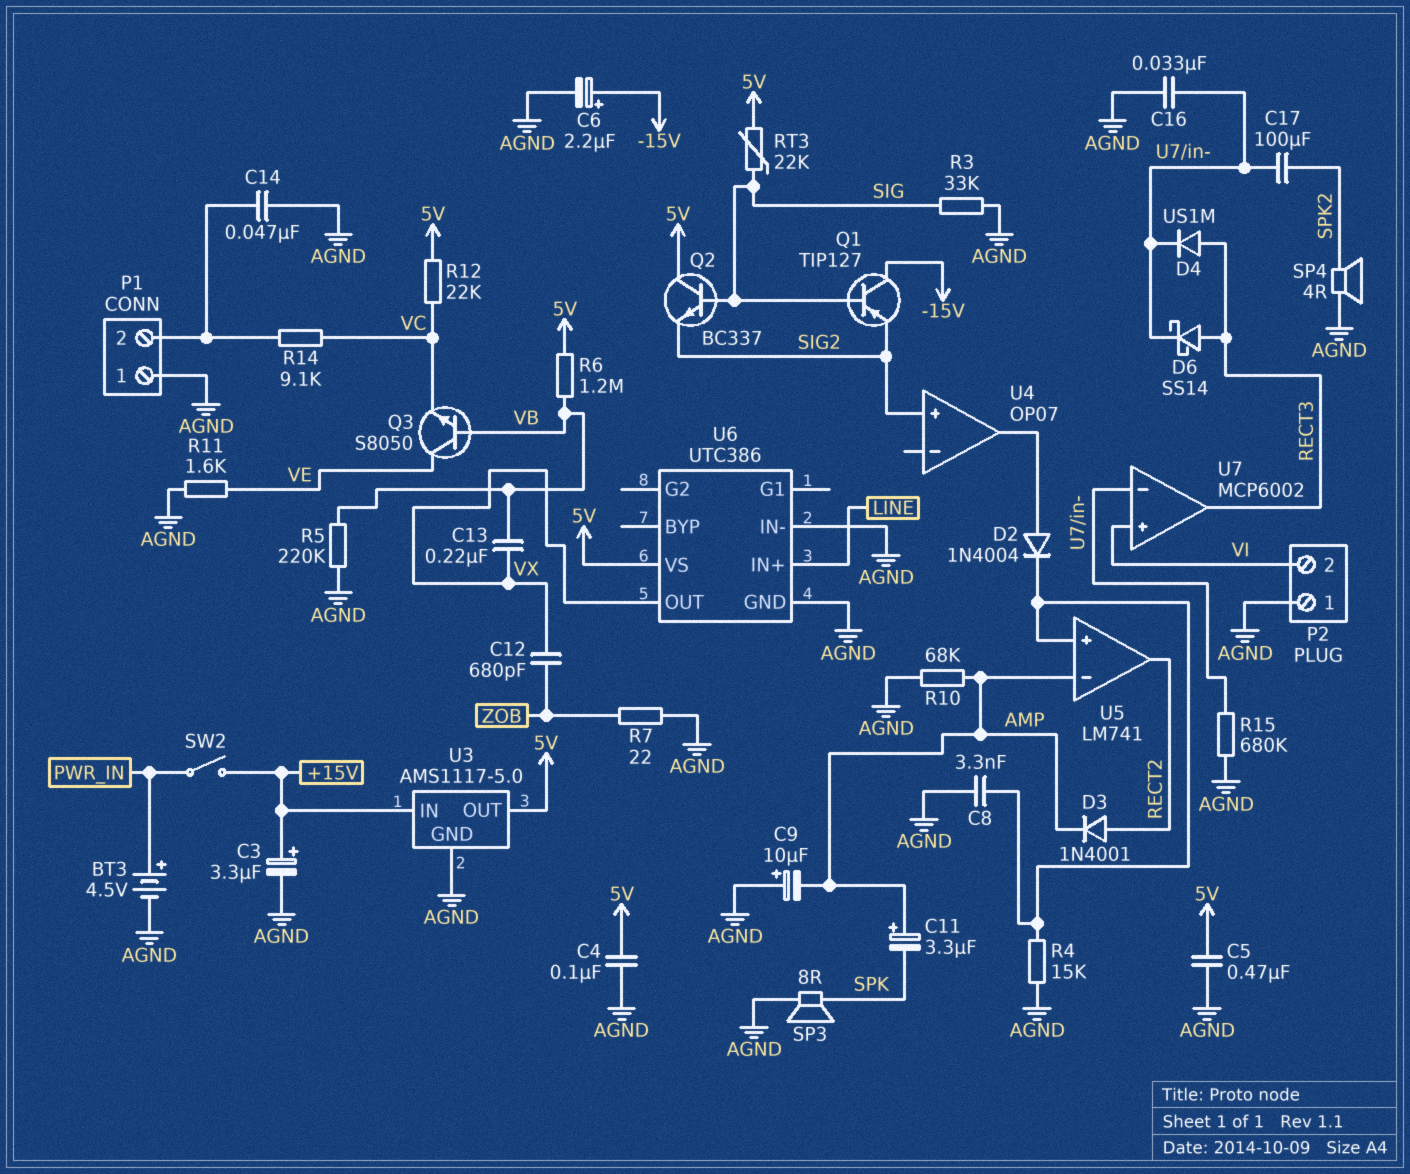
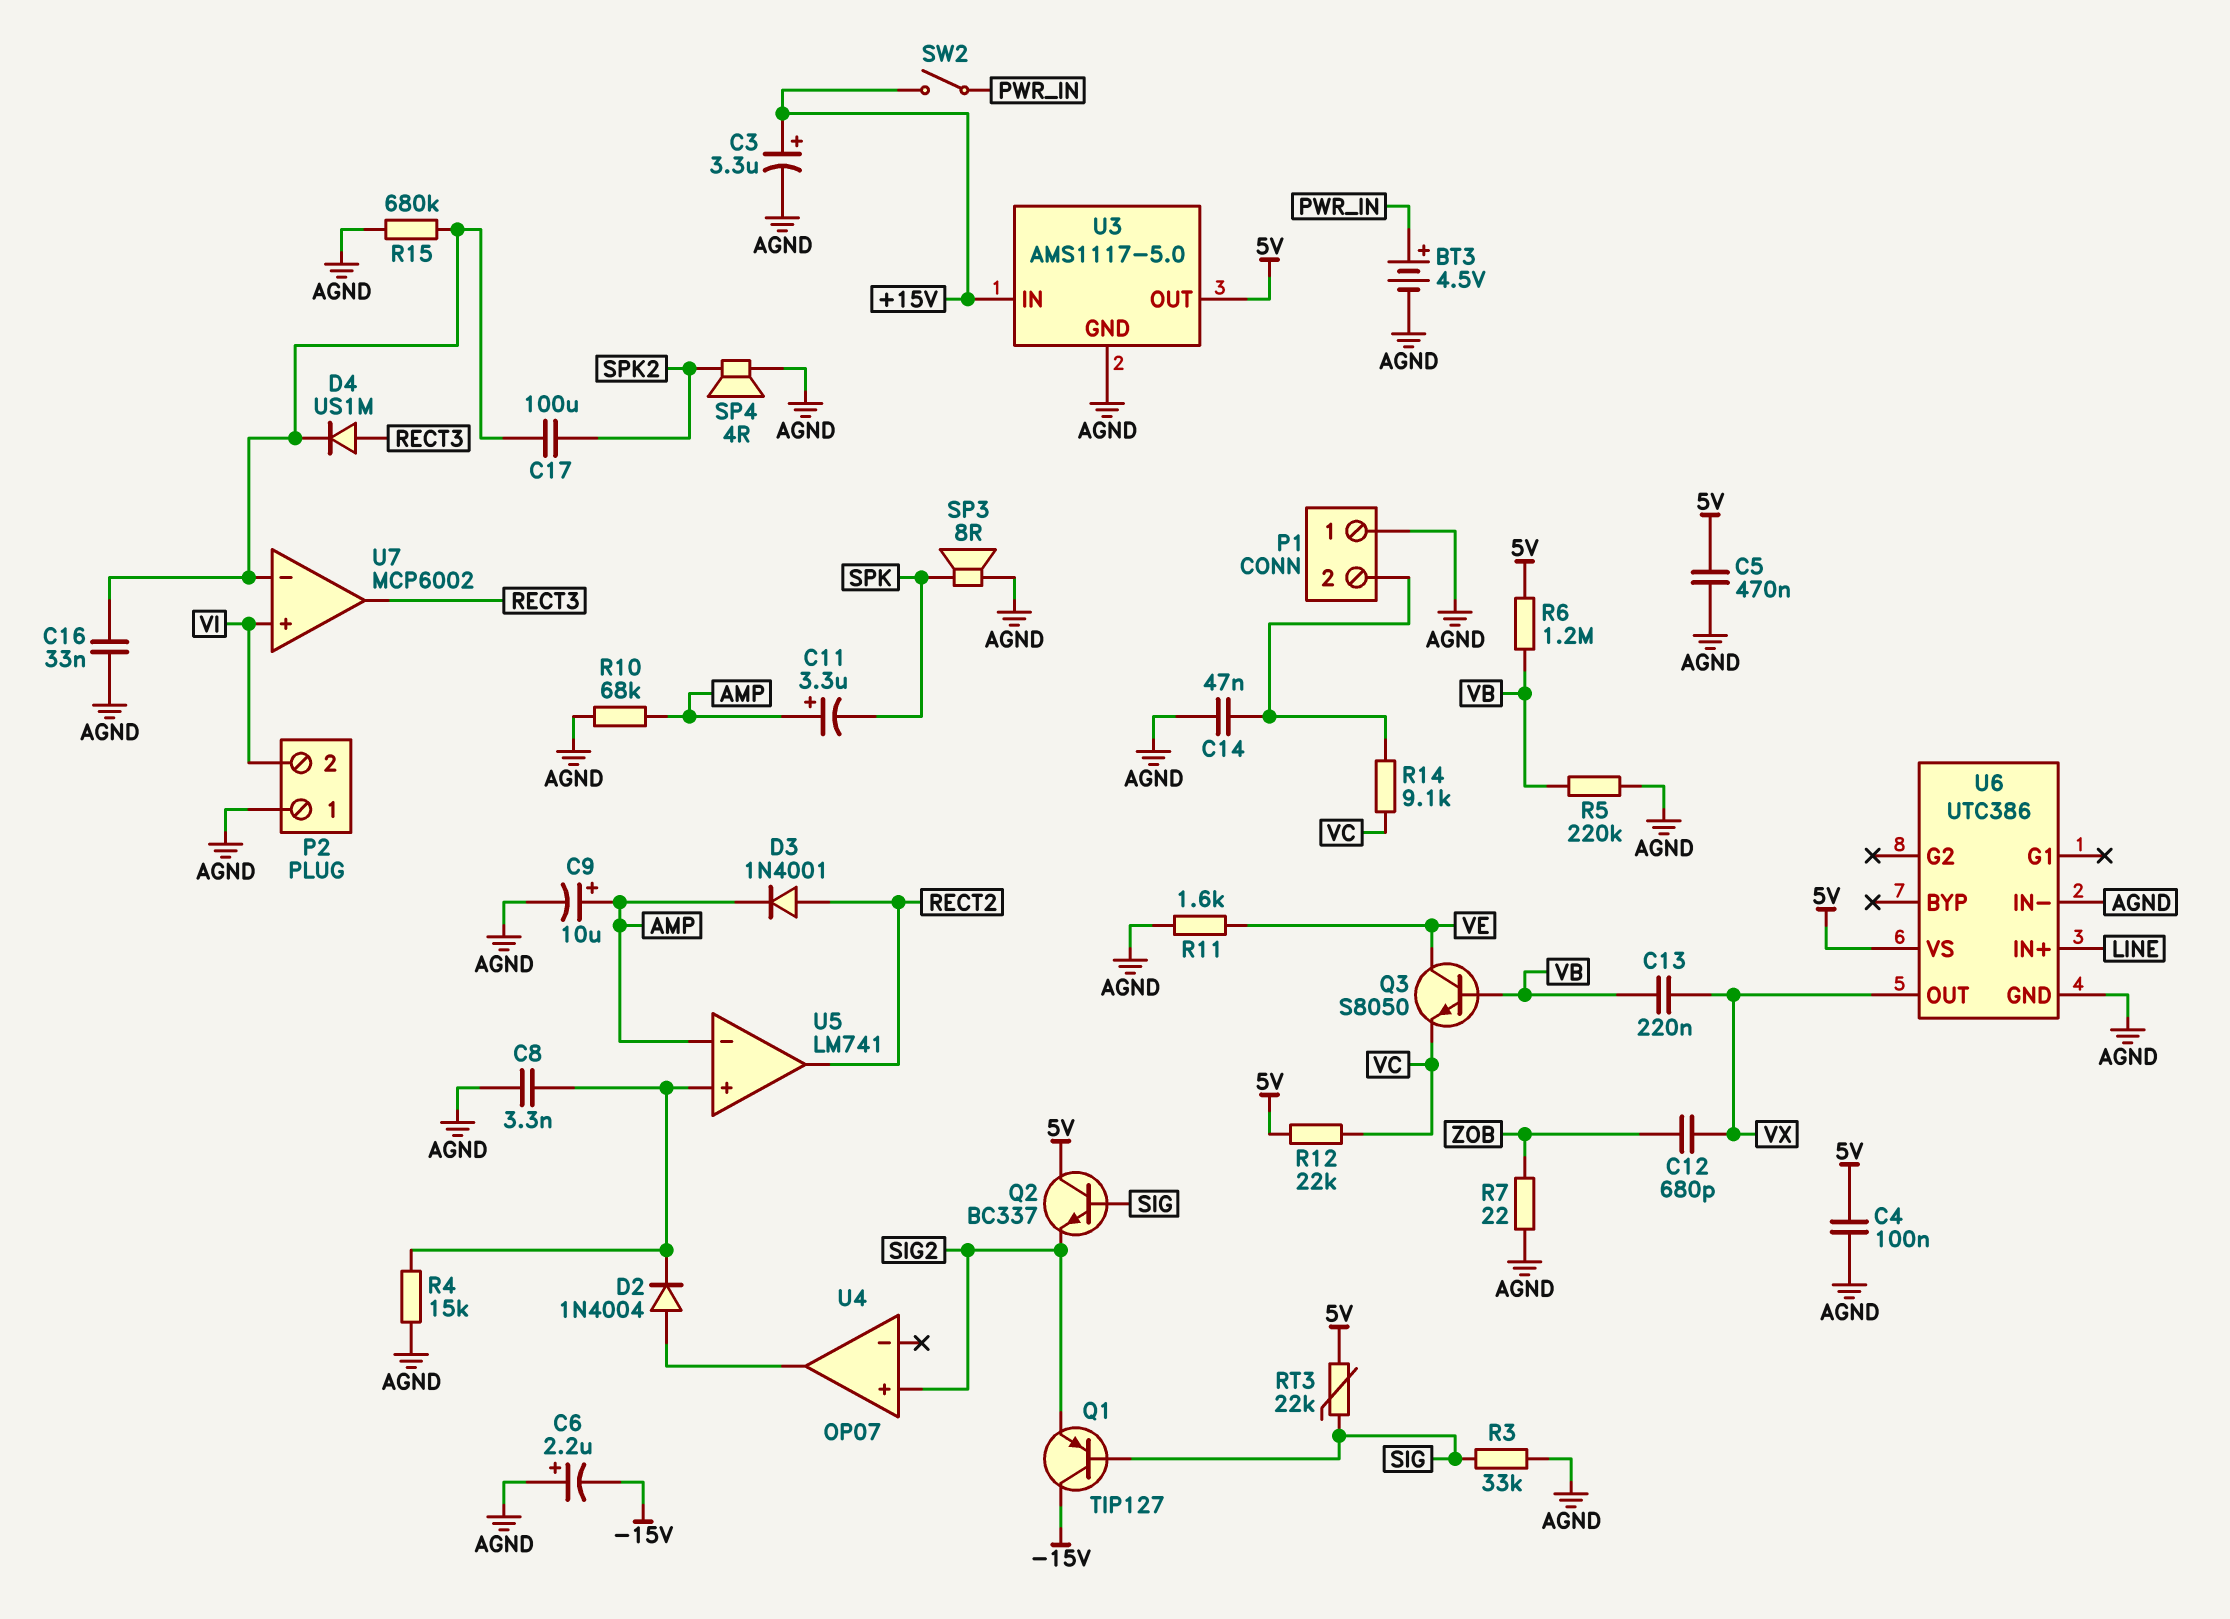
C6: 2.2uF (plus -15V, minus AGND) -> 2.2uF (plus AGND, minus -15V)
C9: 10uF (plus AGND, minus AMP) -> 10uF (plus AMP, minus AGND)
D6: schottky SS14 (A RECT3, K U7/in-) -> none

